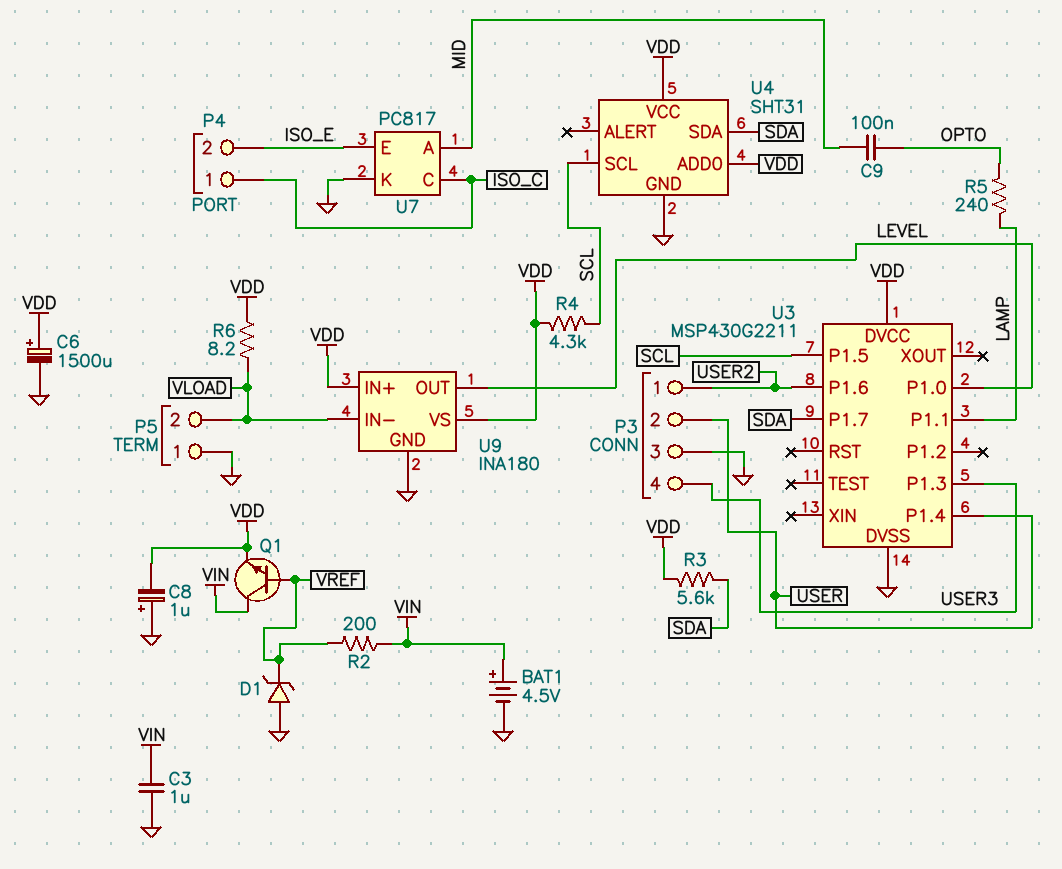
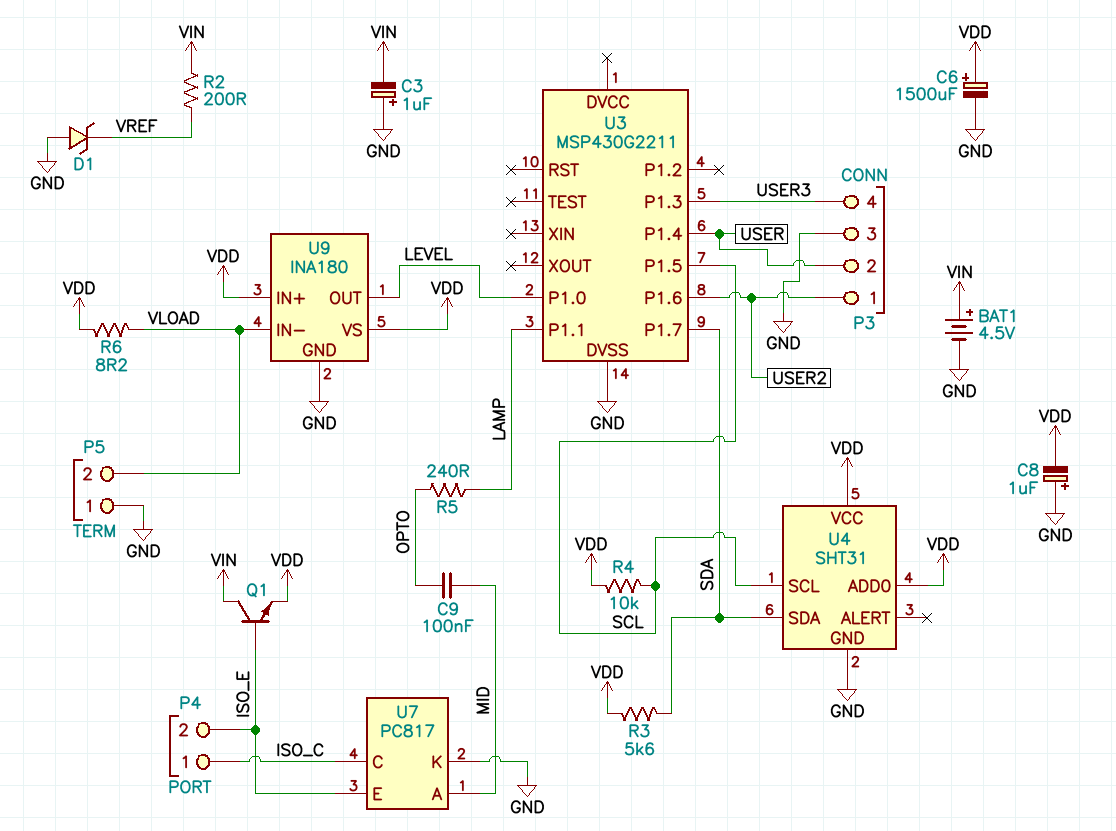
C3: 1uF (GND, VIN) -> 1uF (plus GND, minus VIN)
Q1: NPN (B VREF, C VIN, E VDD) -> NPN (B ISO_E, C VIN, E VDD)
R4: 4.3k (SCL, VDD) -> 10k (SCL, VDD)
U3 pin DVCC: VDD -> none

